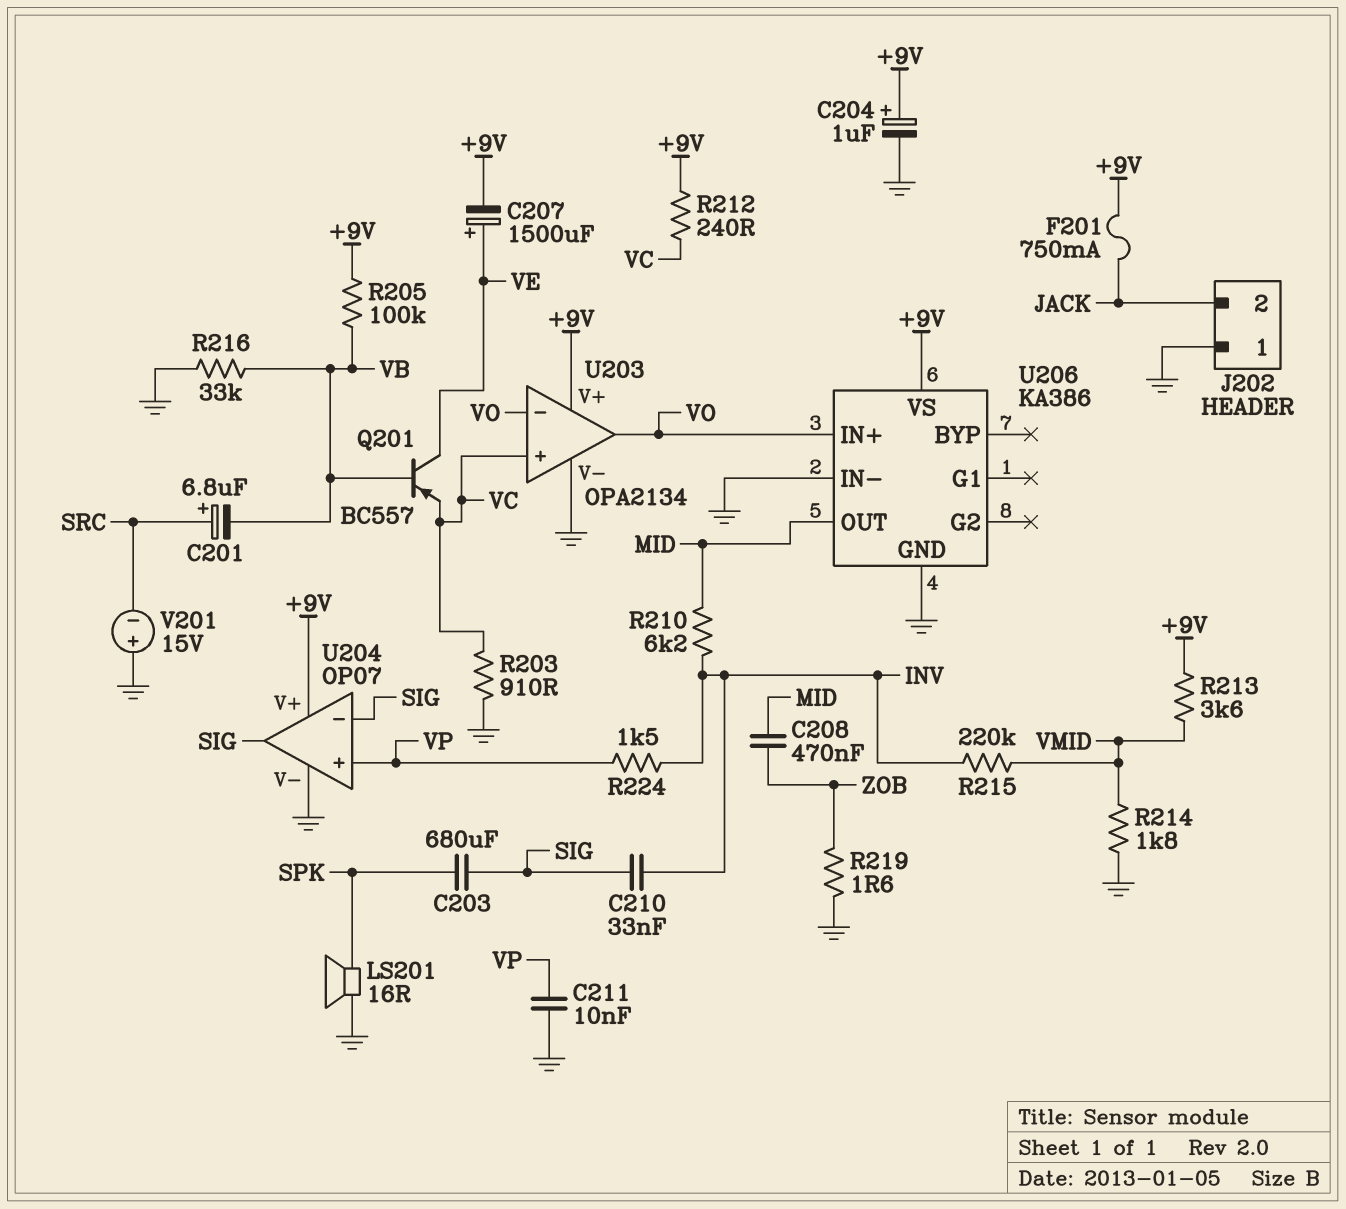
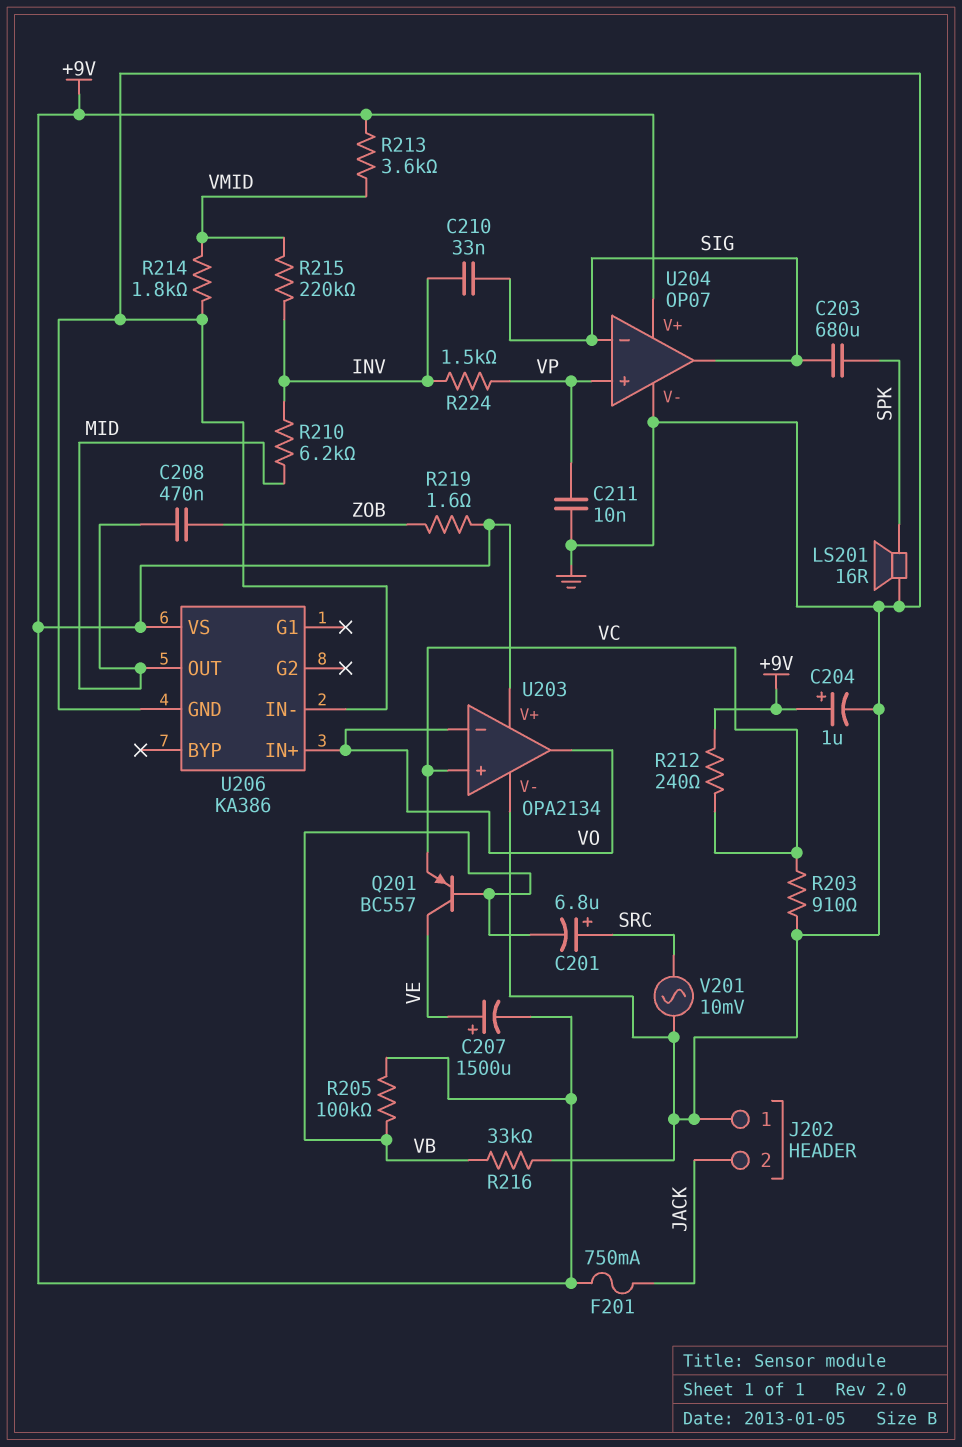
R219: 1.6 (GND, ZOB) -> 1.6 (+9V, ZOB)
V201: 15V (plus GND, minus SRC) -> AC 10mV (GND, SRC)

